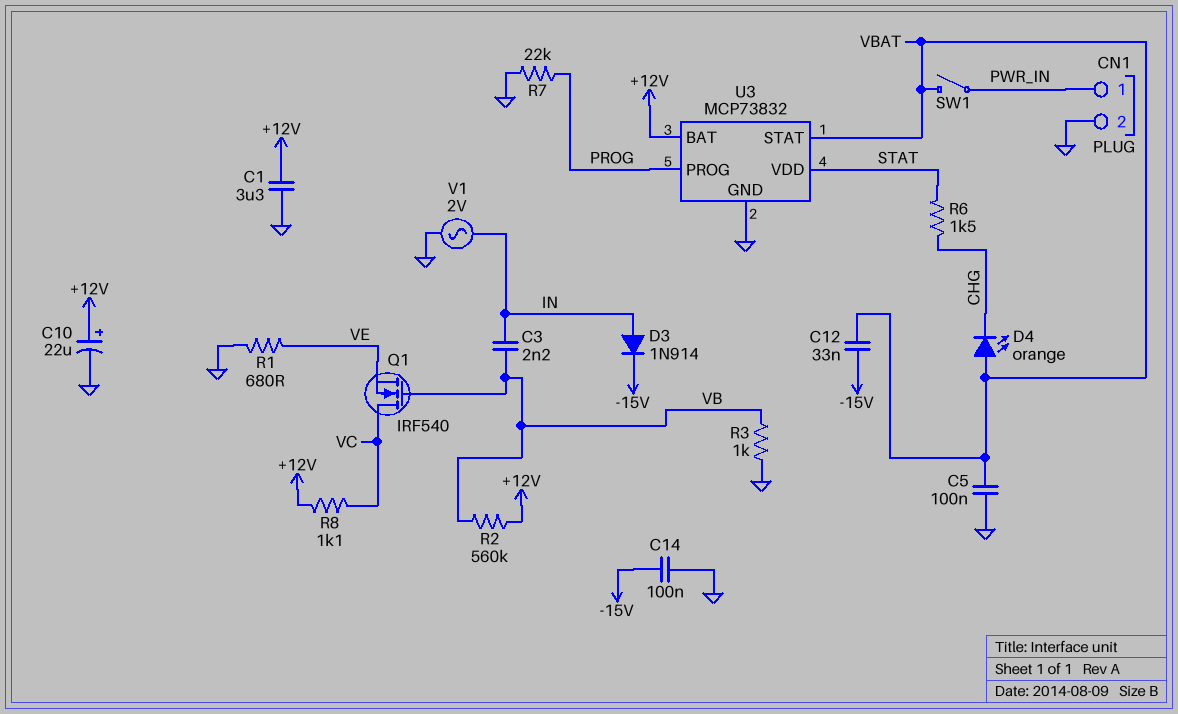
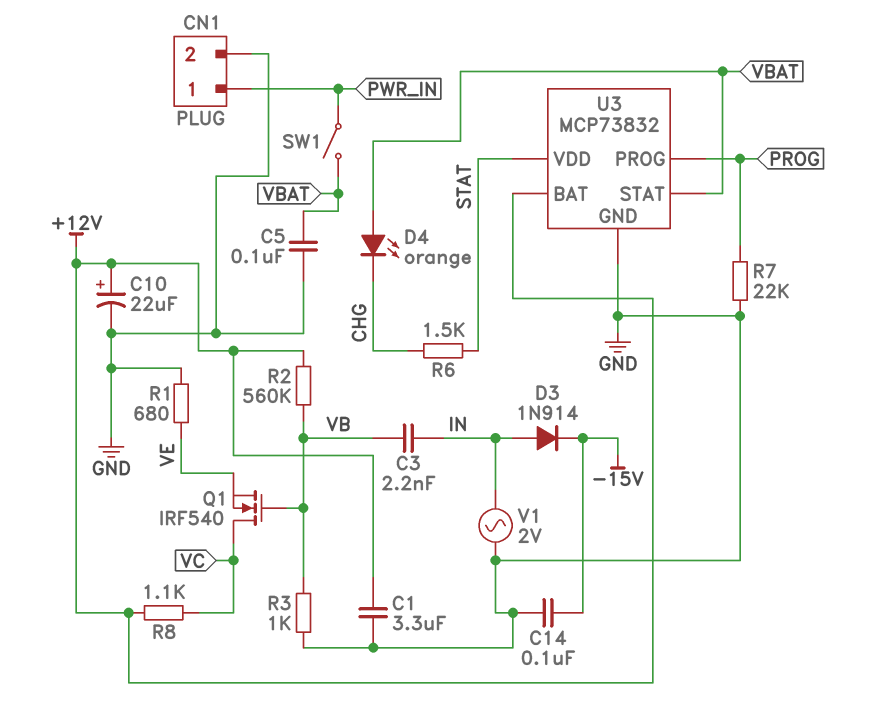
C12: 33nF (-15V, VBAT) -> none

